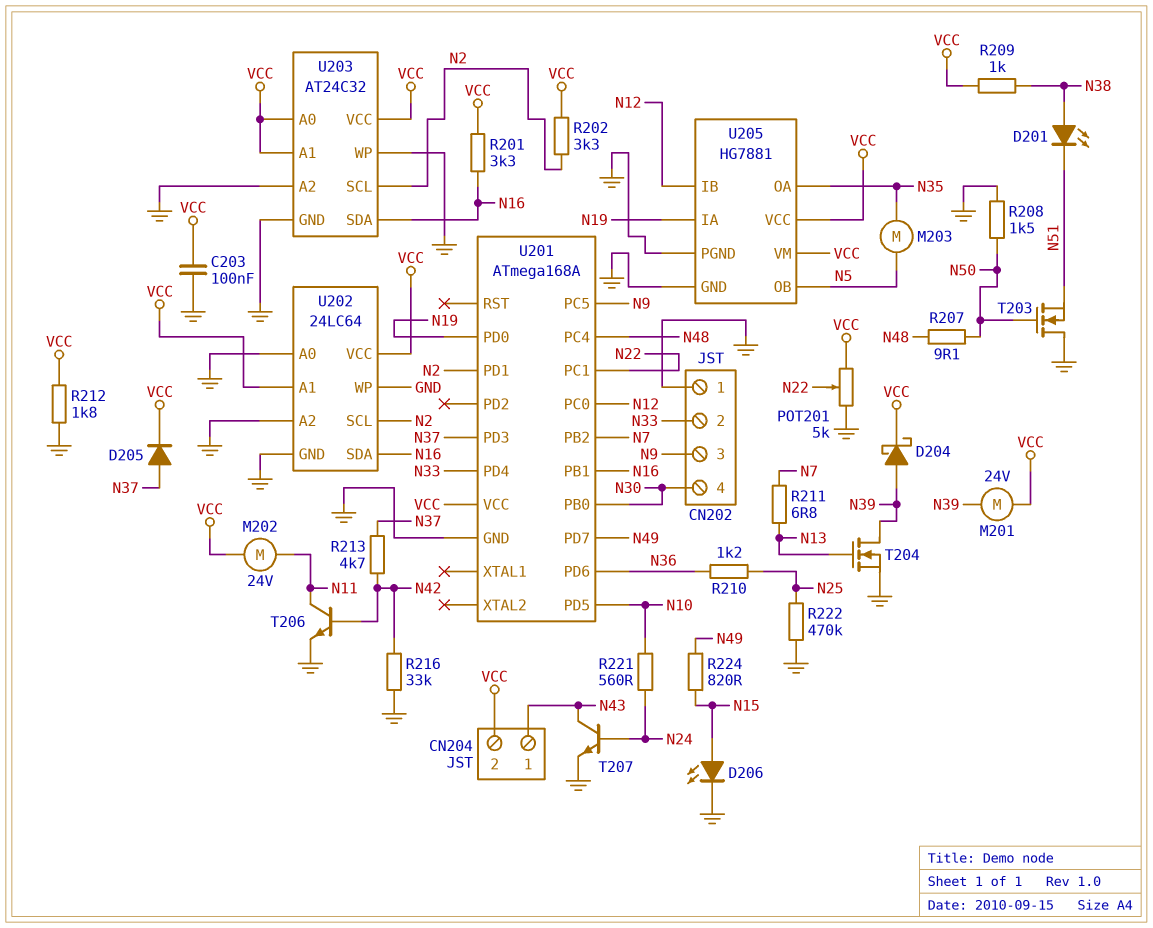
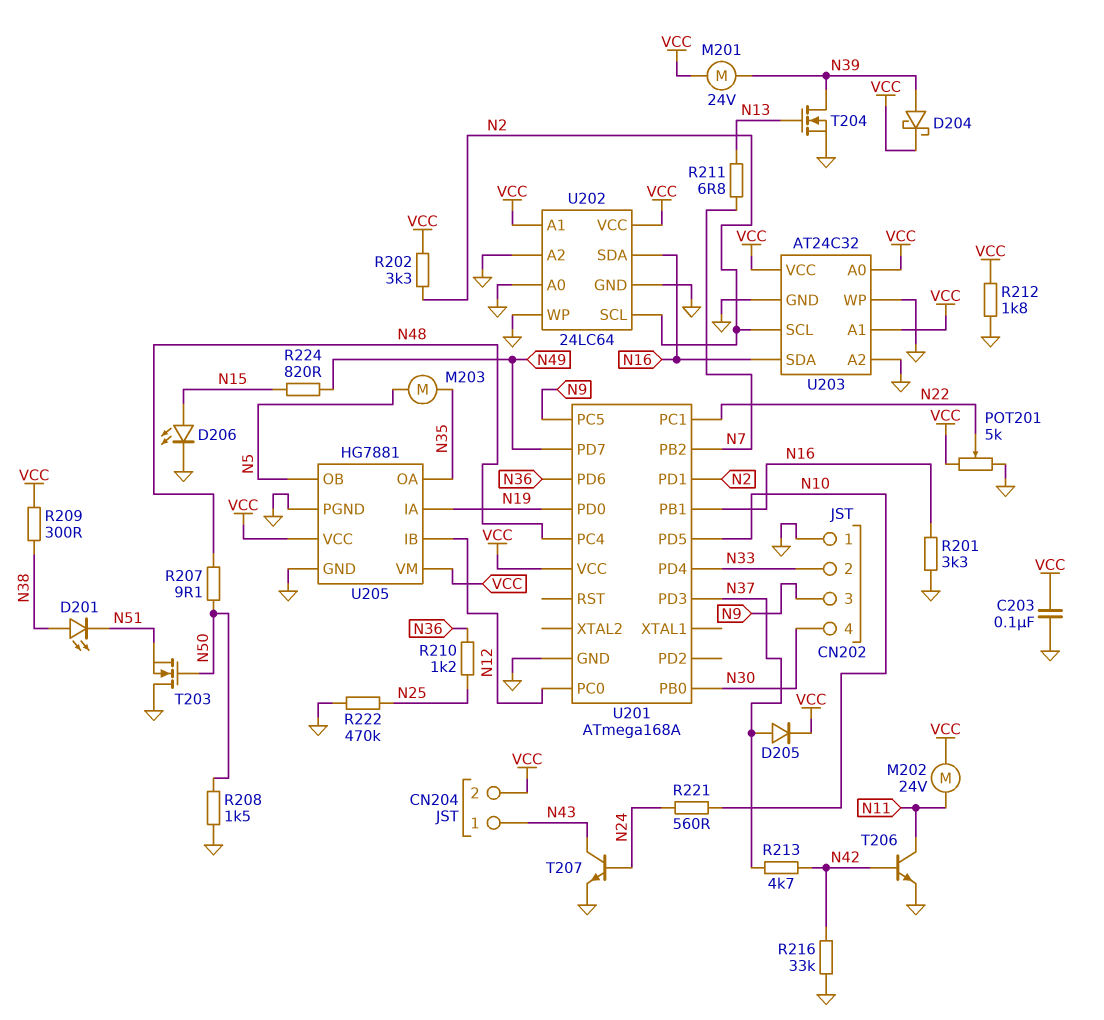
R201: 3.3k (N16, VCC) -> 3.3k (GND, N16)
R209: 1k (N38, VCC) -> 300 (N38, VCC)

